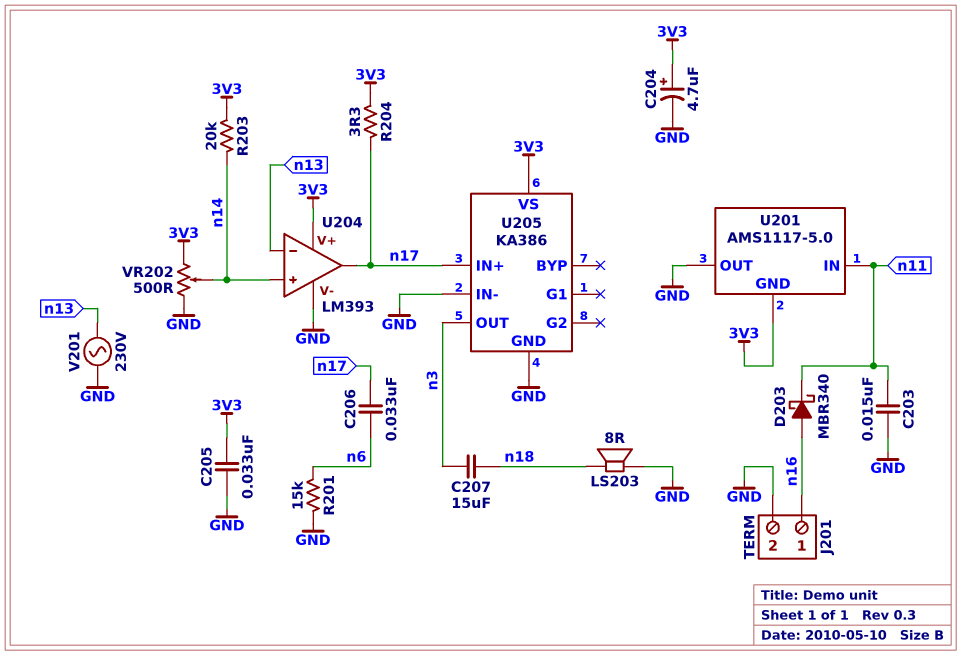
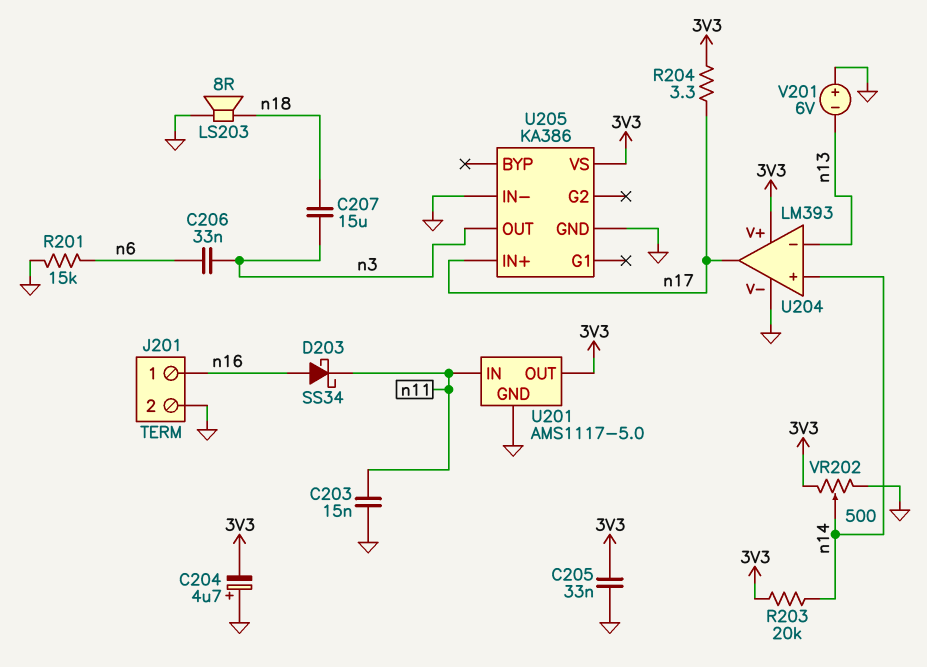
C204: 4.7uF (plus 3V3, minus GND) -> 4.7uF (plus GND, minus 3V3)
C206: 33nF (n6, n17) -> 33nF (n3, n6)
D203: schottky MBR340 (A n16, K n11) -> schottky SS34 (A n16, K n11)
U201 pin GND: 3V3 -> GND
U201 pin OUT: GND -> 3V3
V201: AC 230V (GND, n13) -> 6V (plus GND, minus n13)

